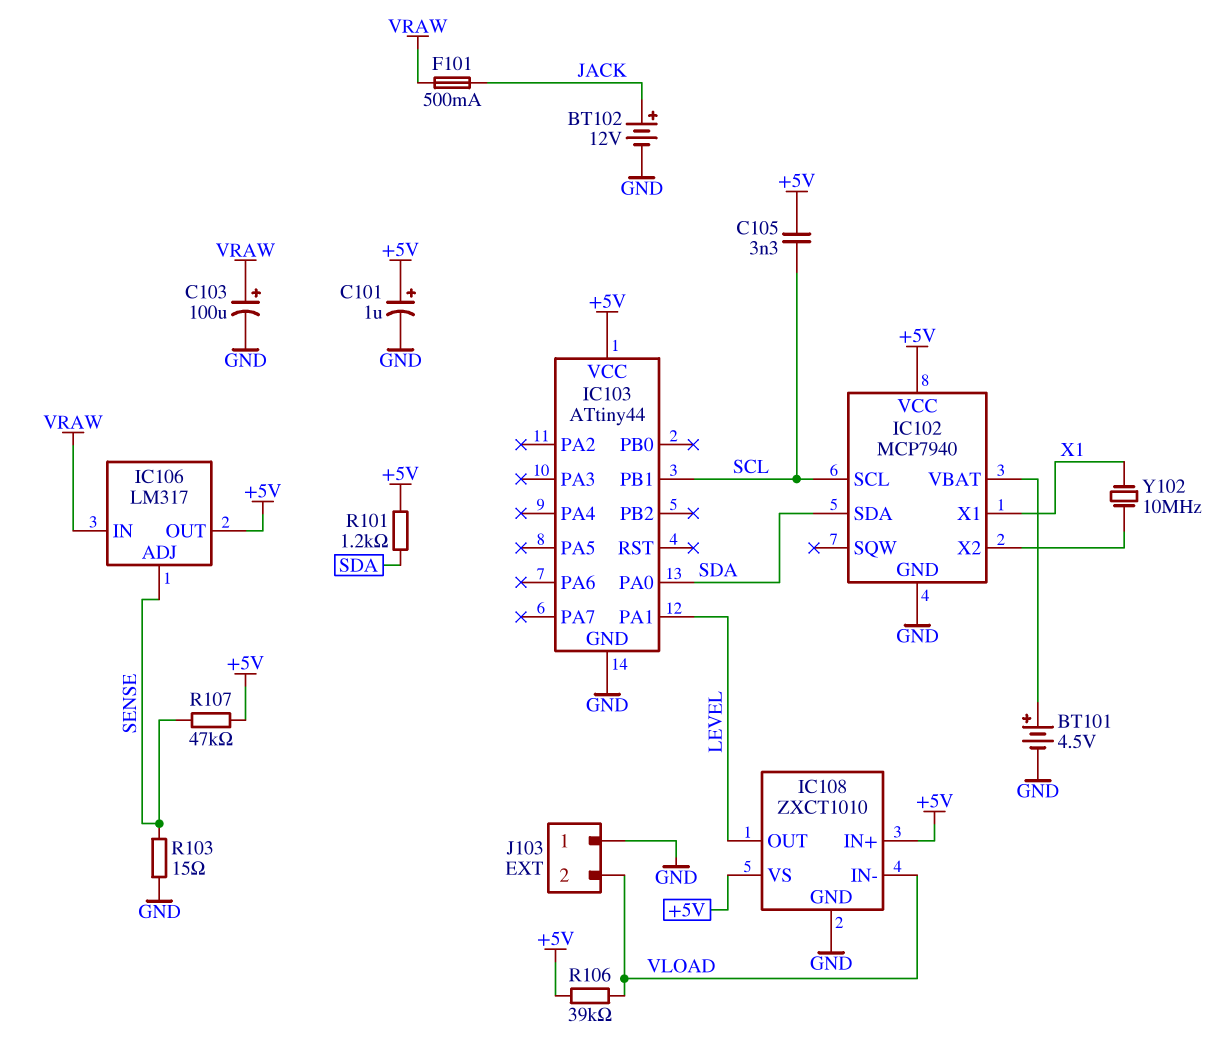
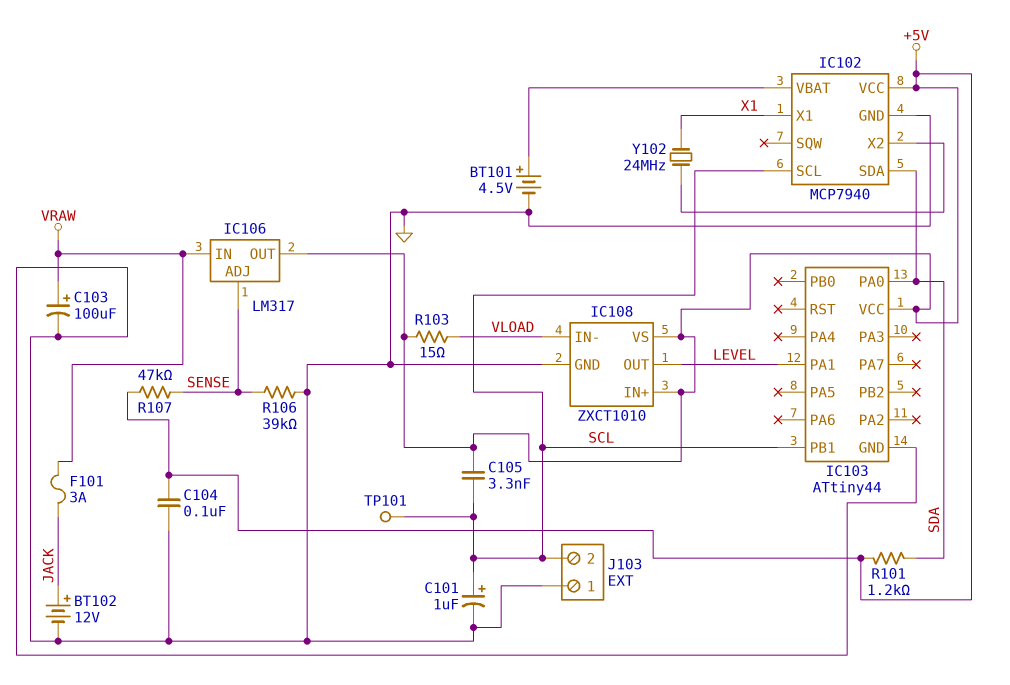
C101: 1uF (plus +5V, minus GND) -> 1uF (plus SCL, minus GND)
C104: none -> 100nF (+5V, GND)
F101: 500mA (JACK, VRAW) -> 3A (JACK, VRAW)
J103 pin 2: VLOAD -> SCL
R103: 15 (GND, SENSE) -> 15 (+5V, VLOAD)
R106: 39k (+5V, VLOAD) -> 39k (GND, SENSE)
TP101: none -> test point (SCL)
Y102: 10MHz (IC102/X2, X1) -> 24MHz (IC102/X2, X1)

